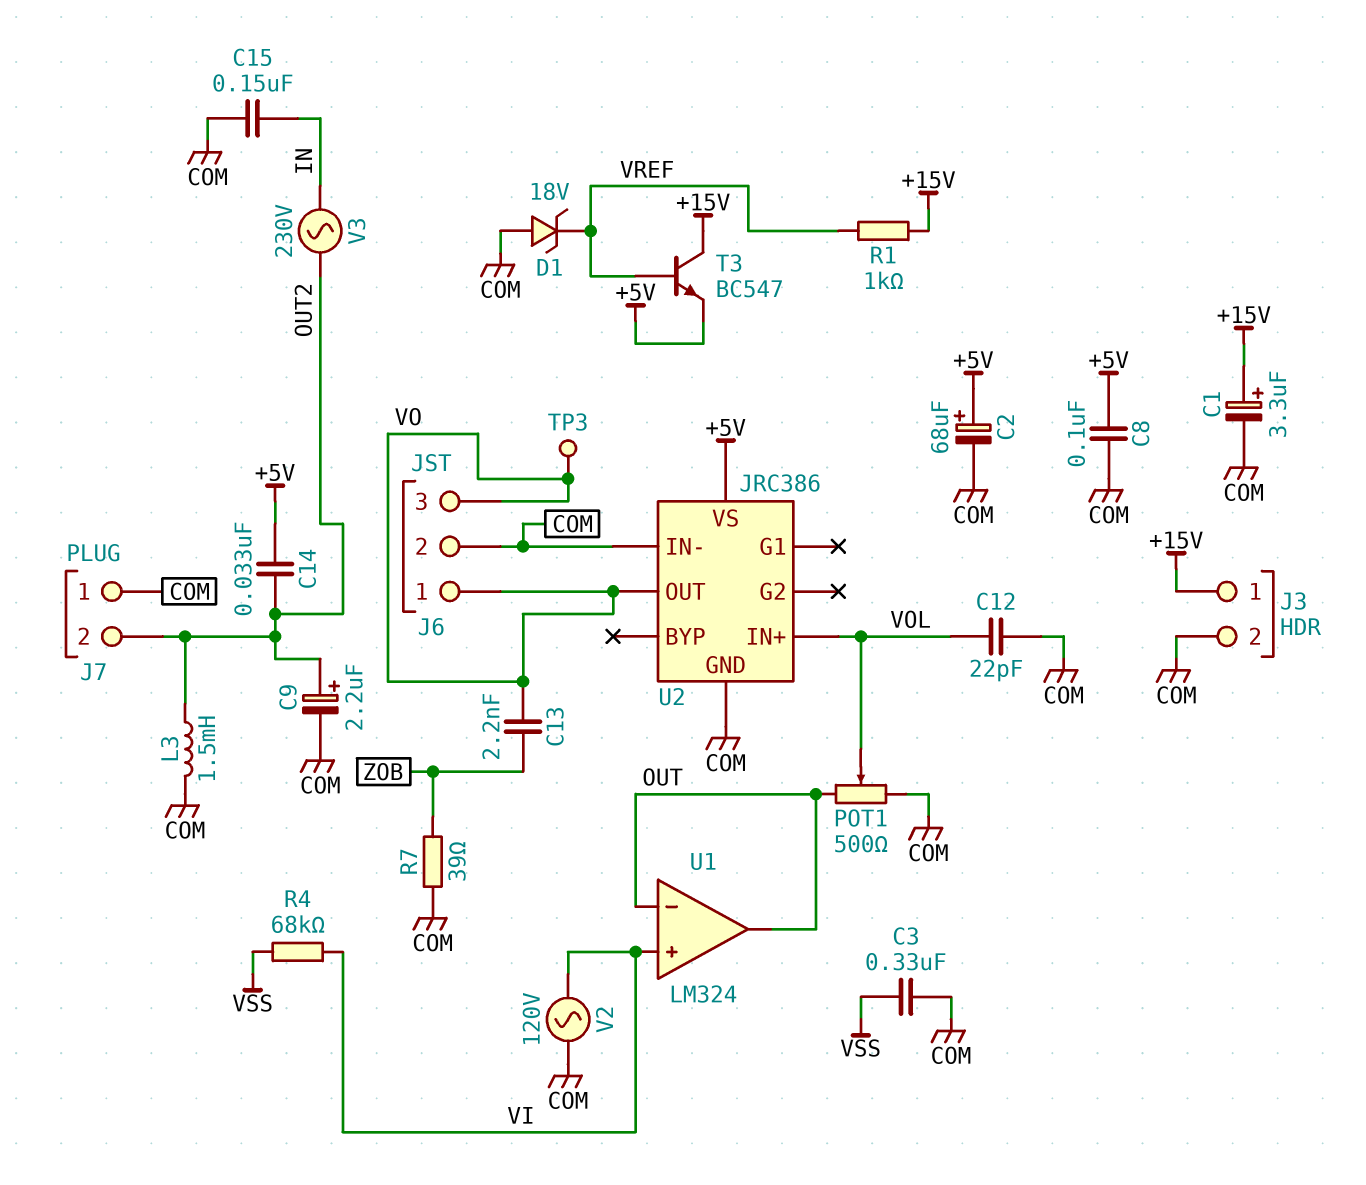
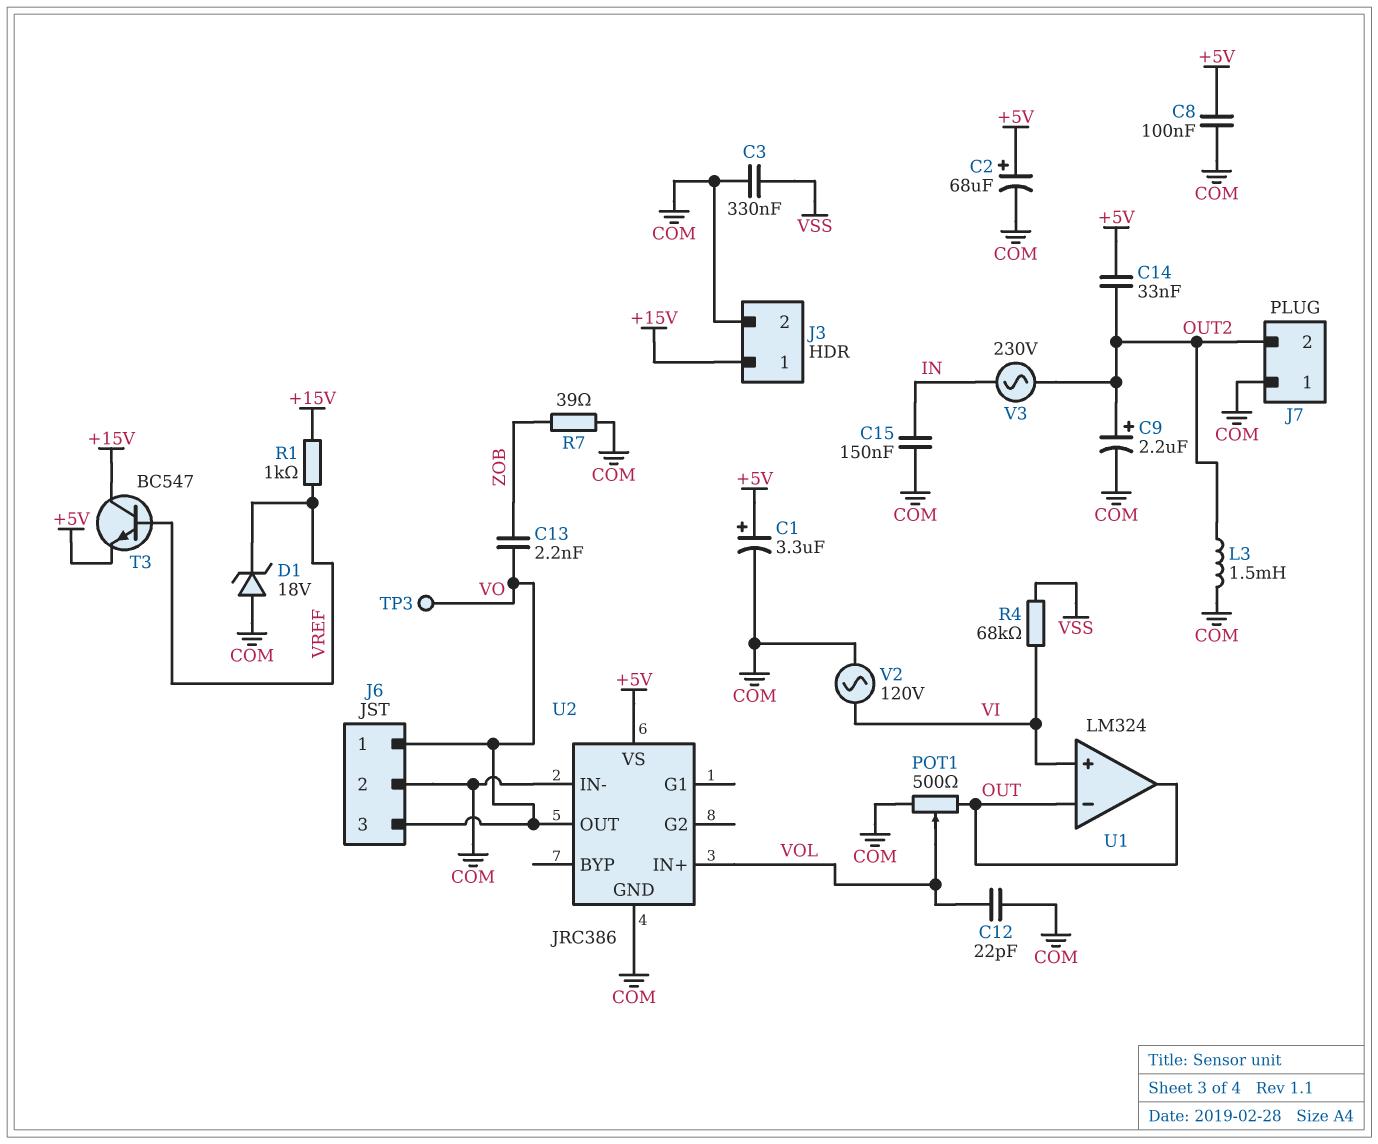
C1: 3.3uF (plus +15V, minus COM) -> 3.3uF (plus +5V, minus COM)

